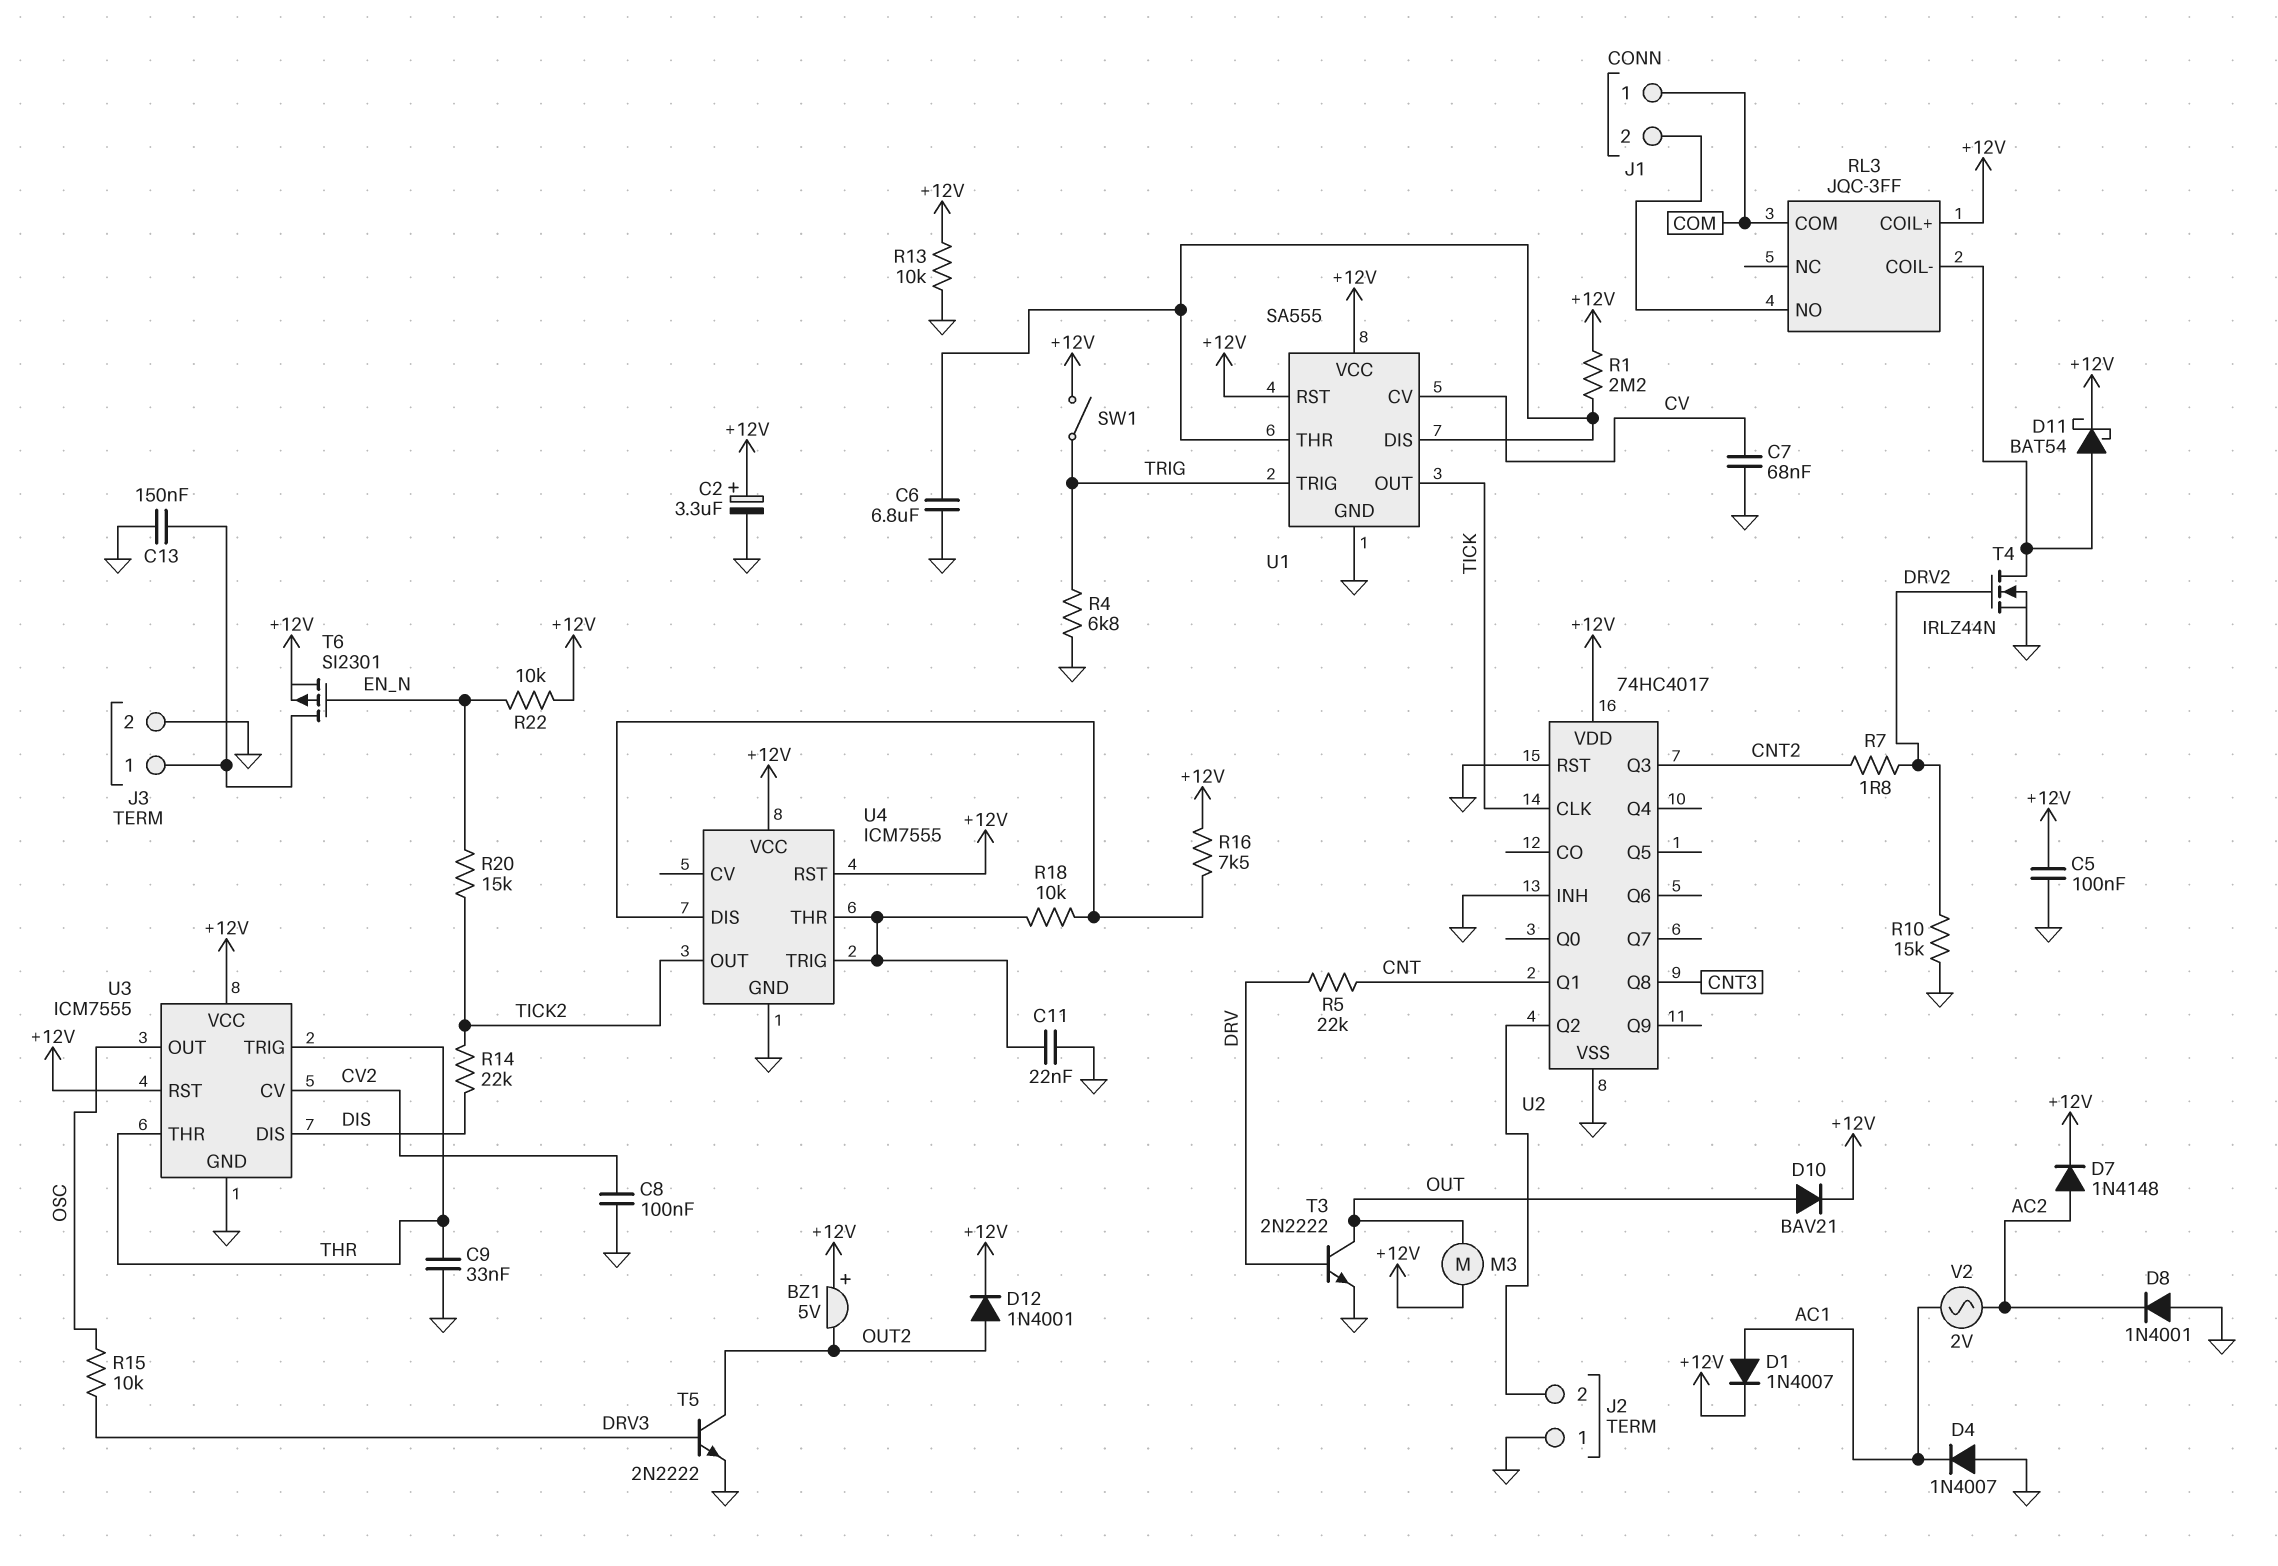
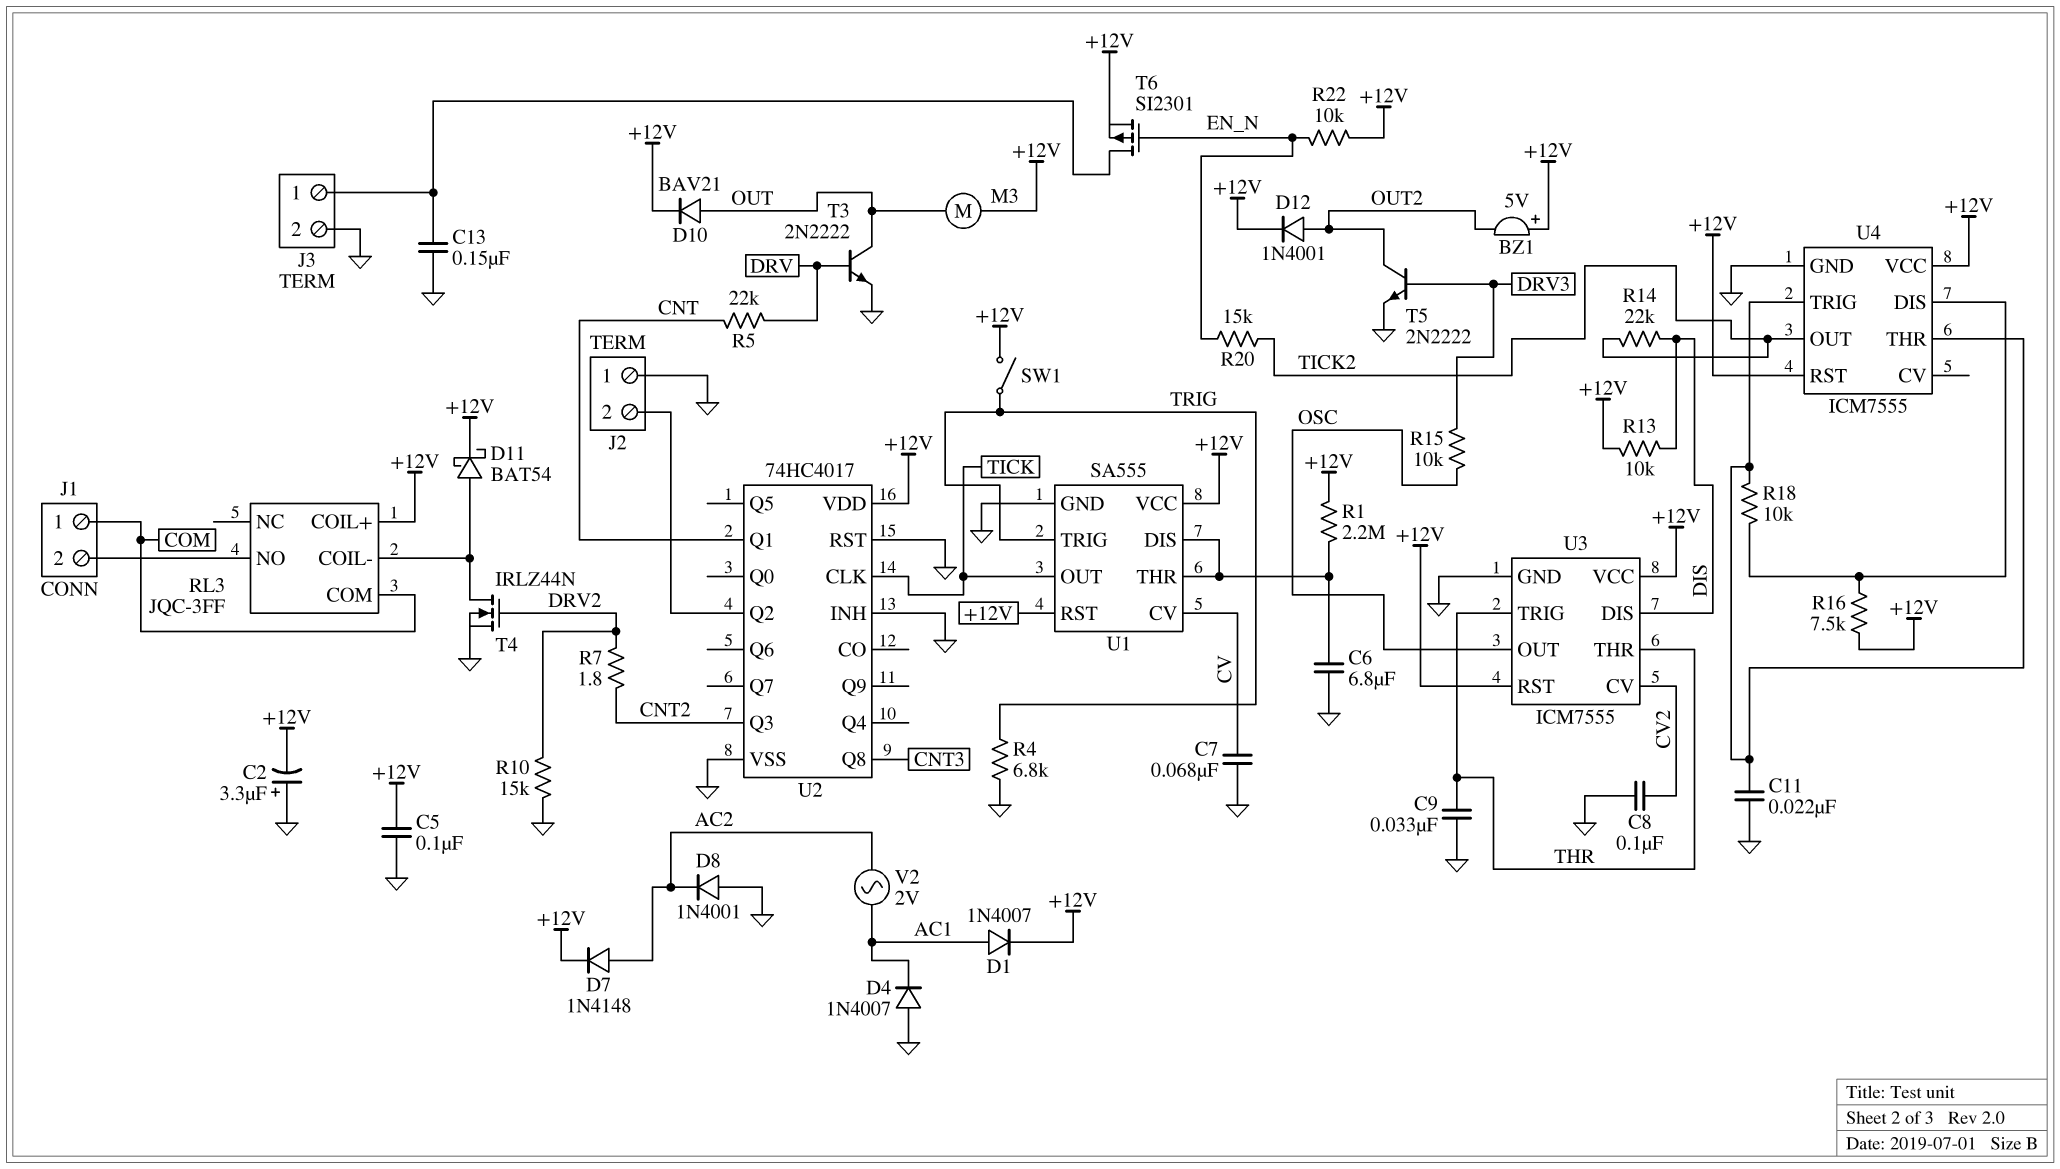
C2: 3.3uF (plus +12V, minus GND) -> 3.3uF (plus GND, minus +12V)
R13: 10k (+12V, GND) -> 10k (+12V, DIS)

